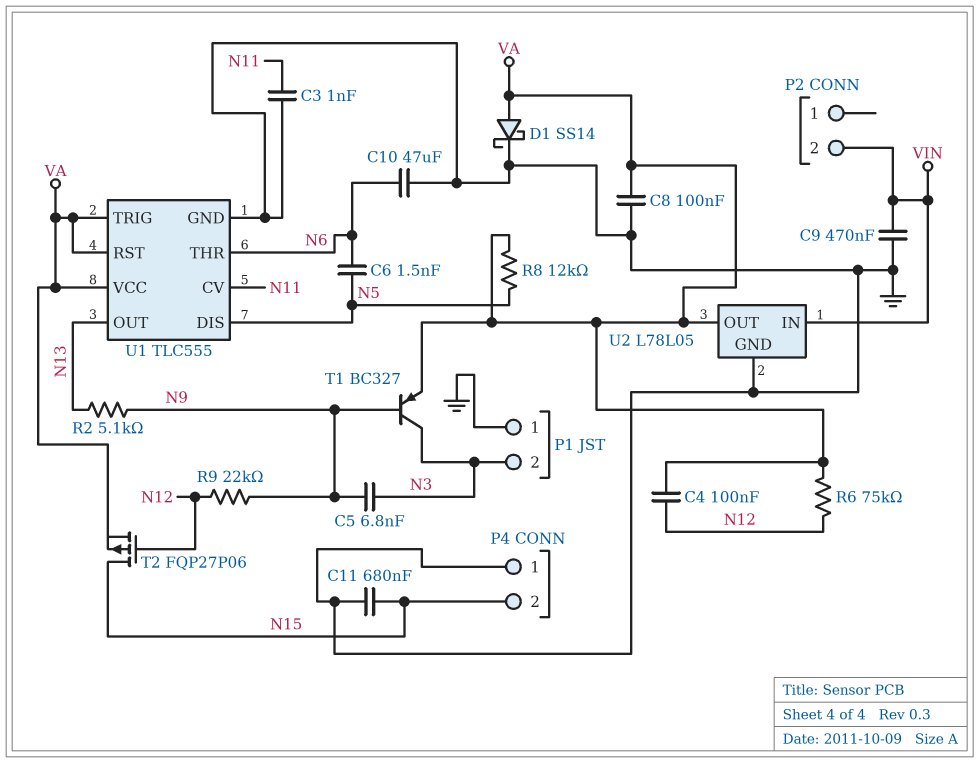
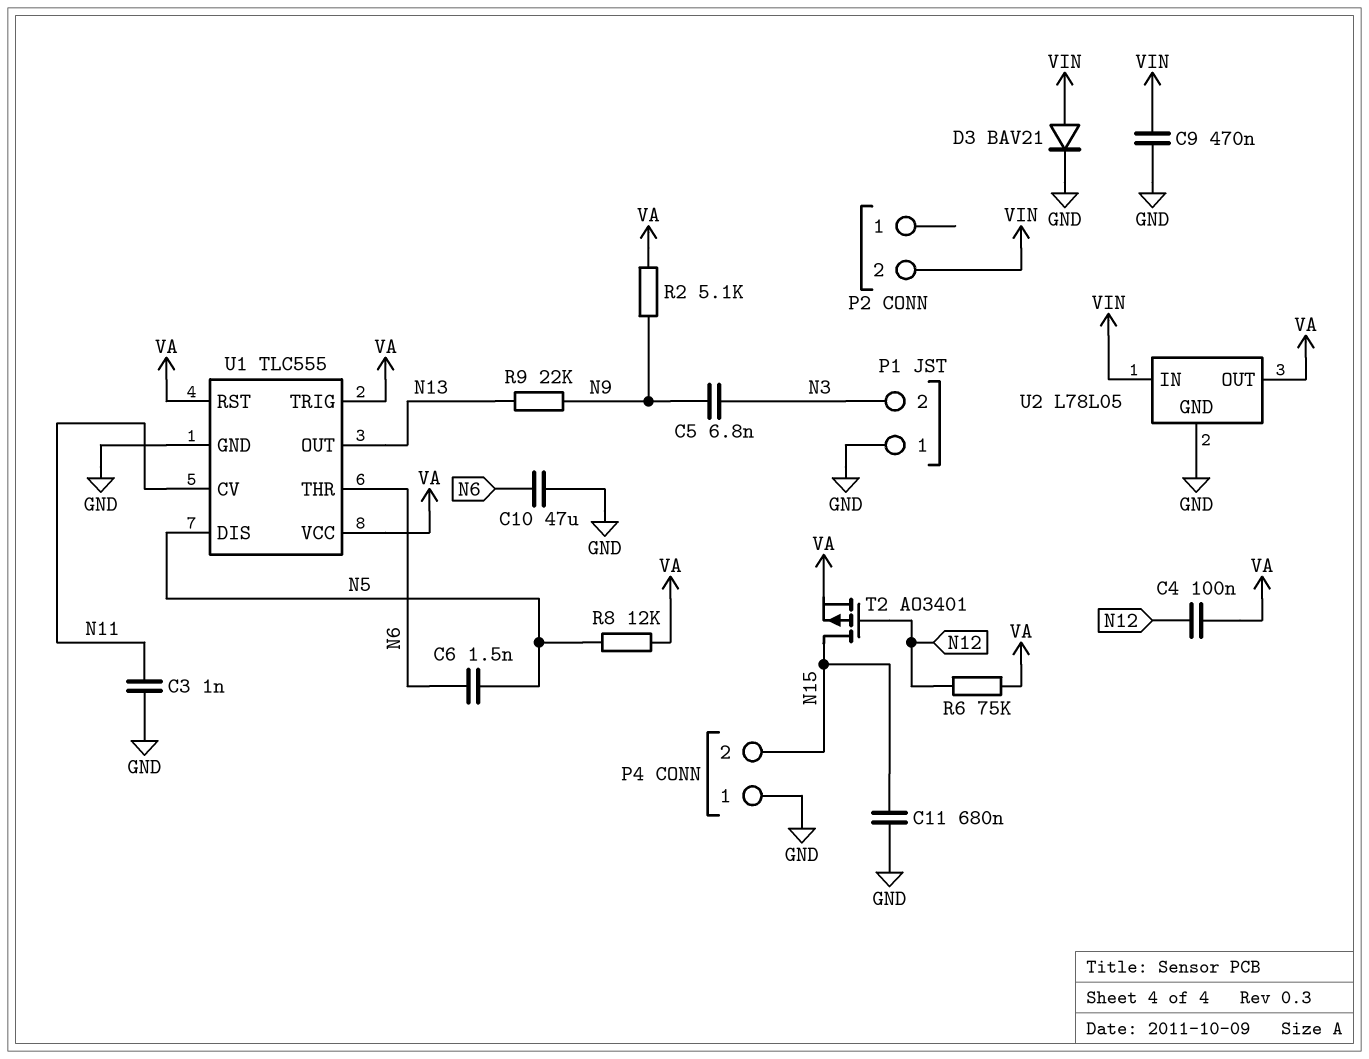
C8: 100nF (GND, VA) -> none
D1: schottky SS14 (A VA, K GND) -> none
D3: none -> diode BAV21 (A VIN, K GND)
R2: 5.1k (N9, N13) -> 5.1k (N9, VA)
R9: 22k (N9, N12) -> 22k (N9, N13)
T1: PNP BC327 (B N9, C N3, E VA) -> none
T2: PMOS FQP27P06 (G N12, D N15, S VA) -> PMOS AO3401 (G N12, D N15, S VA)

